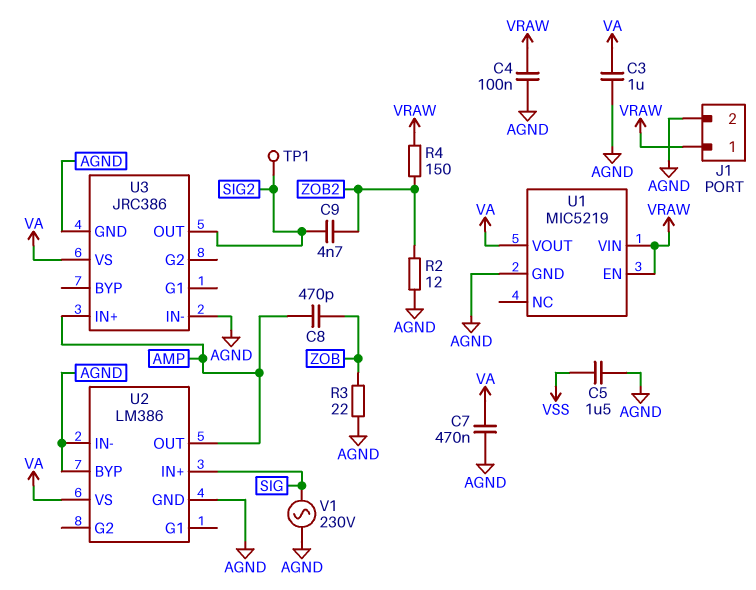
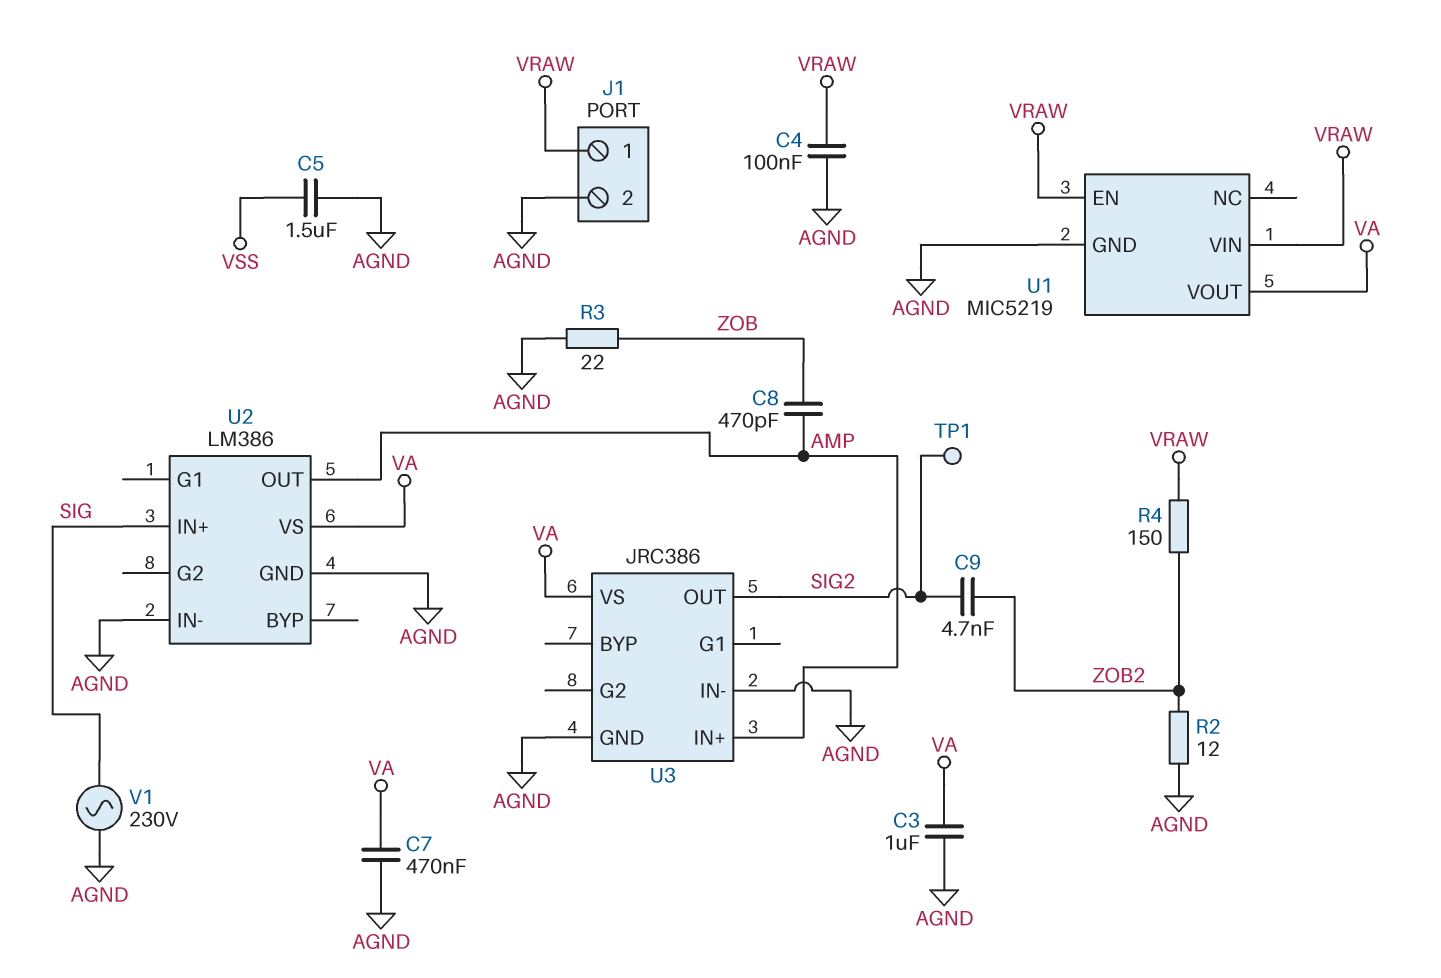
U2 pin BYP: AGND -> none

